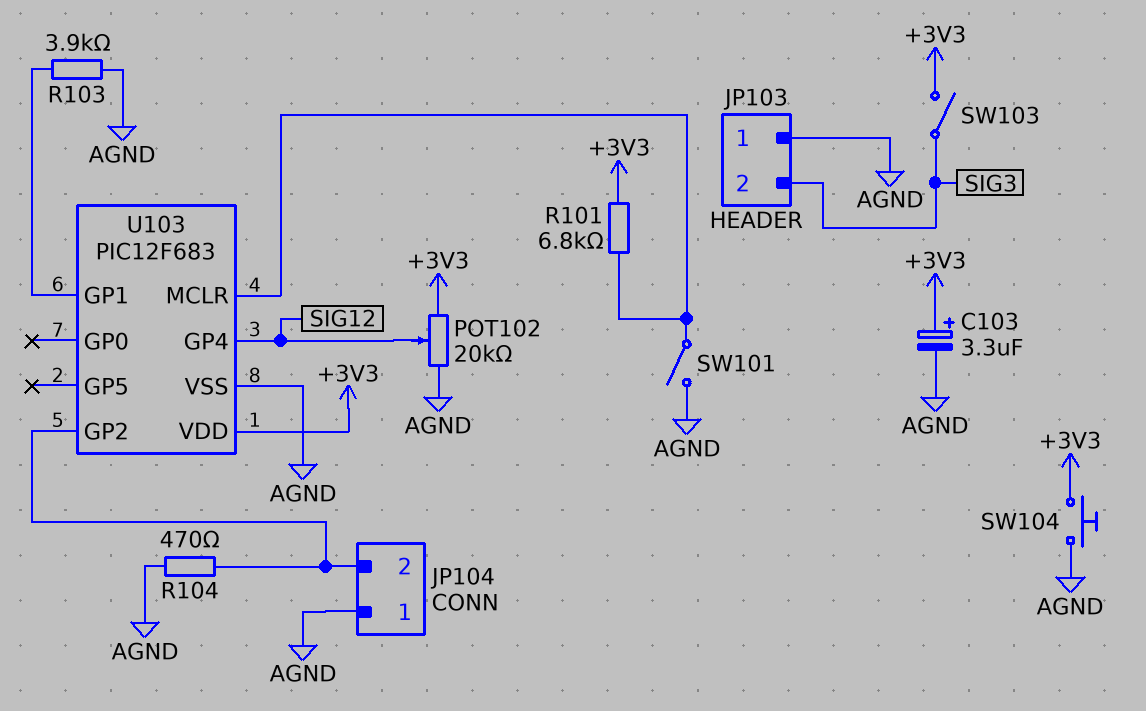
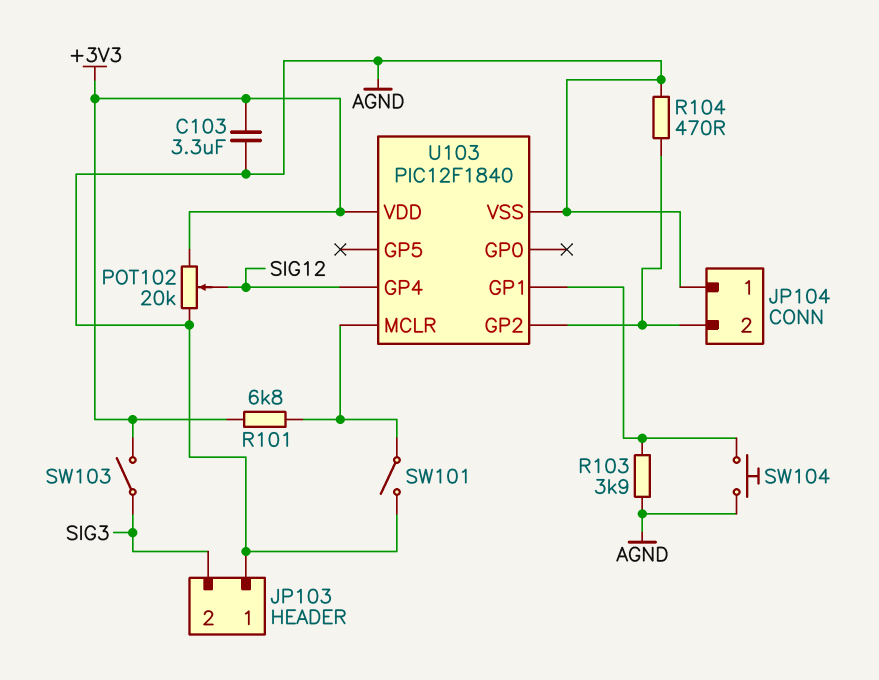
C103: 3.3uF (plus +3V3, minus AGND) -> 3.3uF (+3V3, AGND)
SW104: button (+3V3, AGND) -> button (AGND, U103/GP1)
U103: PIC12F683 -> PIC12F1840

